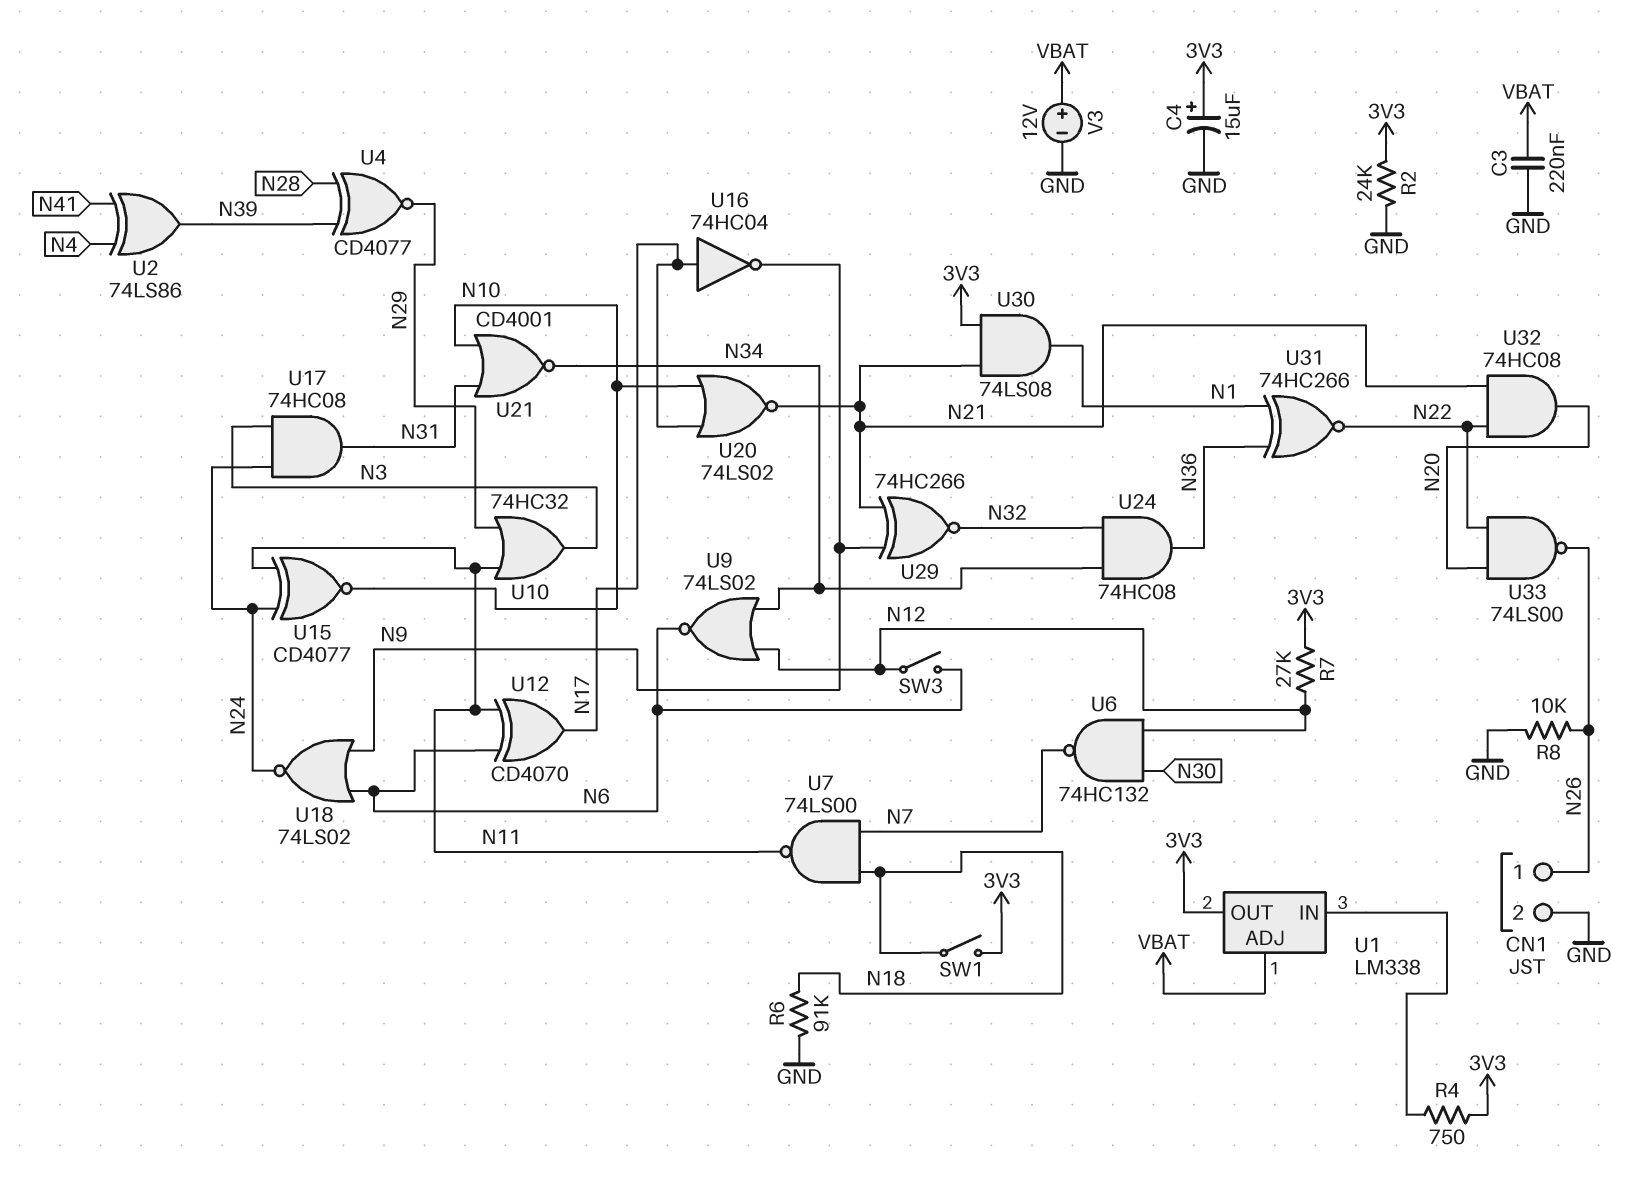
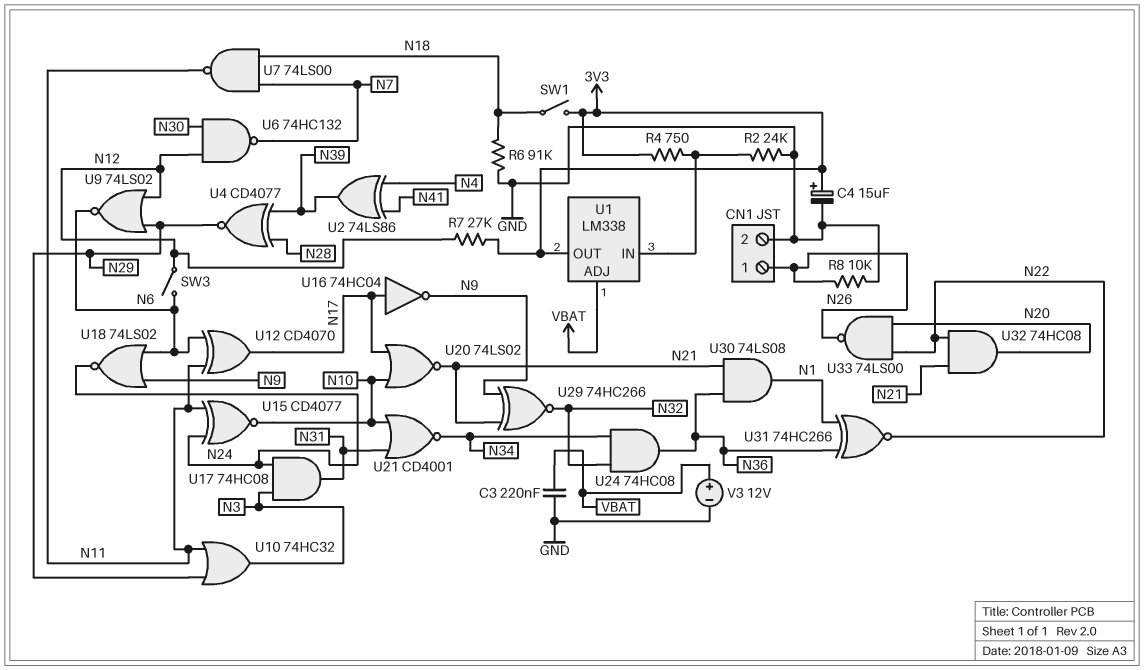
R2: 24k (3V3, GND) -> 24k (GND, U1/IN)
U9: NOR 74LS02 (in N12, in N34, out N6) -> NOR 74LS02 (in N12, in N29, out N6)
U30: AND 74LS08 (in 3V3, in N21, out N1) -> AND 74LS08 (in N21, in N36, out N1)

